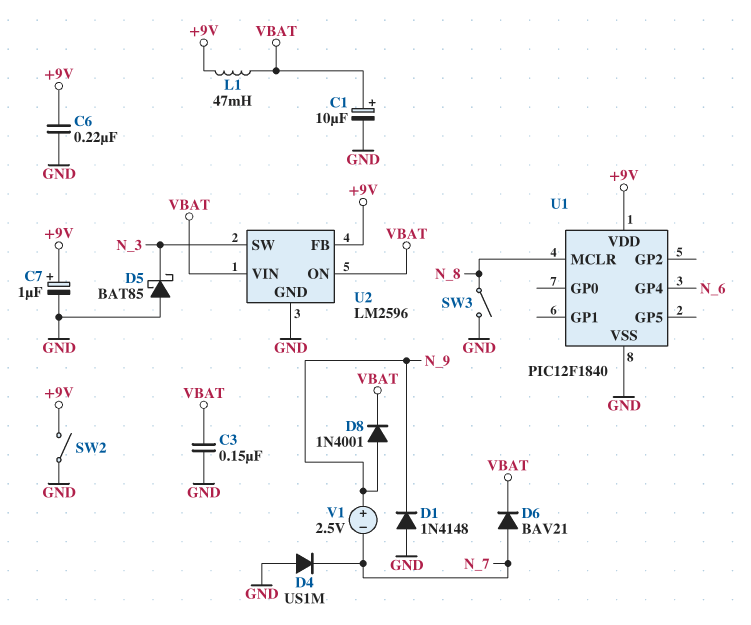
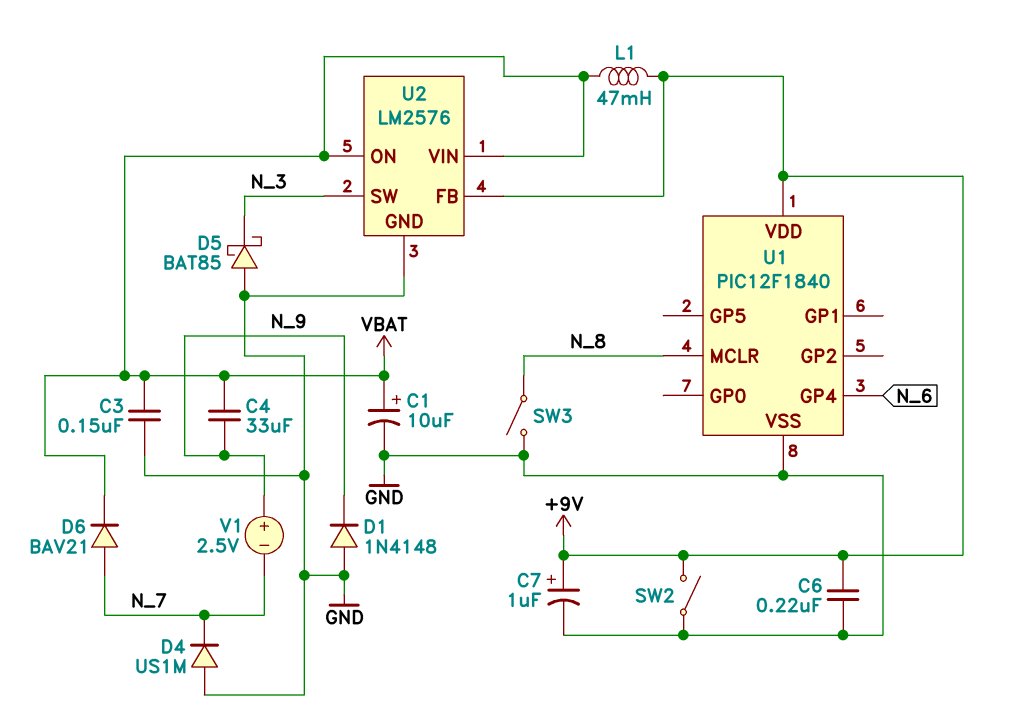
C4: none -> 33uF (N_9, VBAT)
D8: diode 1N4001 (A N_9, K VBAT) -> none
U2: LM2596 -> LM2576

